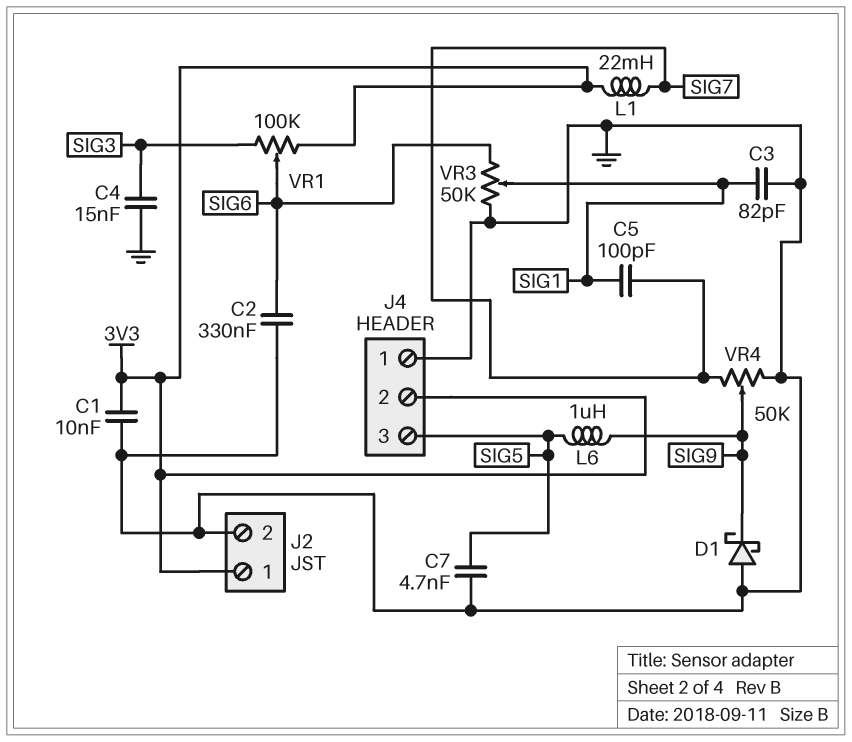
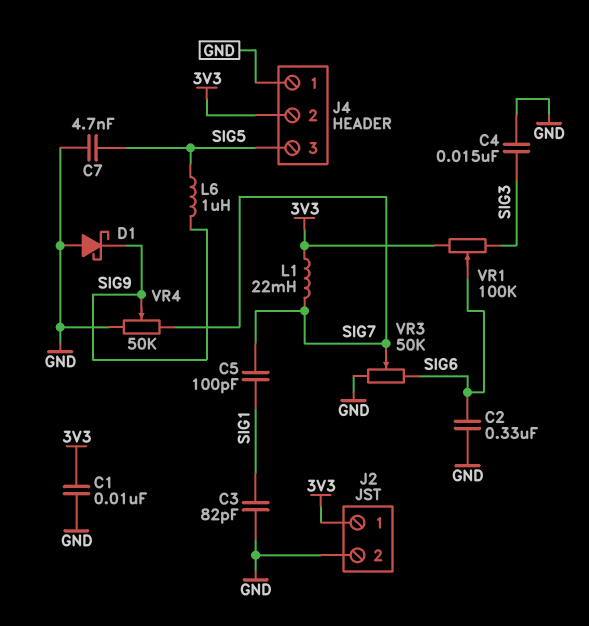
VR3: 50k (GND, SIG6, wiper SIG1) -> 50k (GND, SIG6, wiper SIG7)

